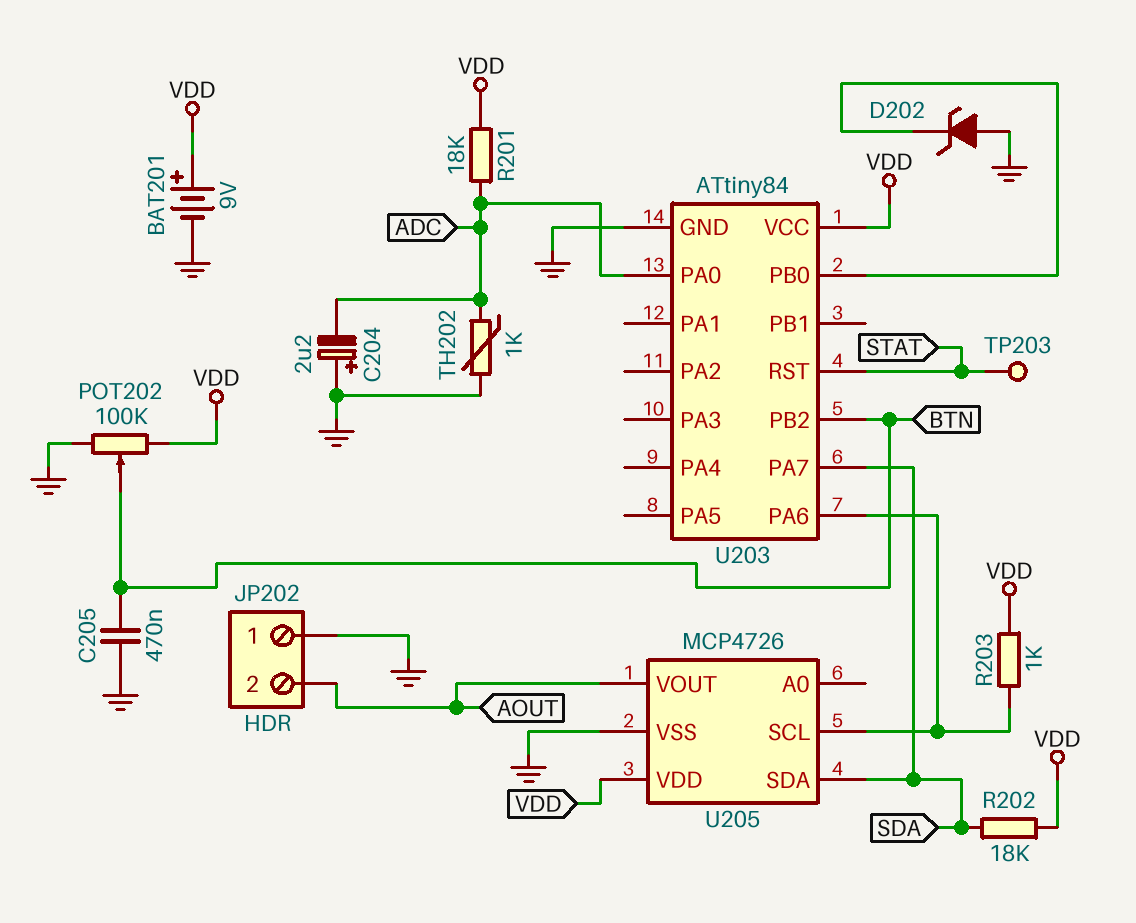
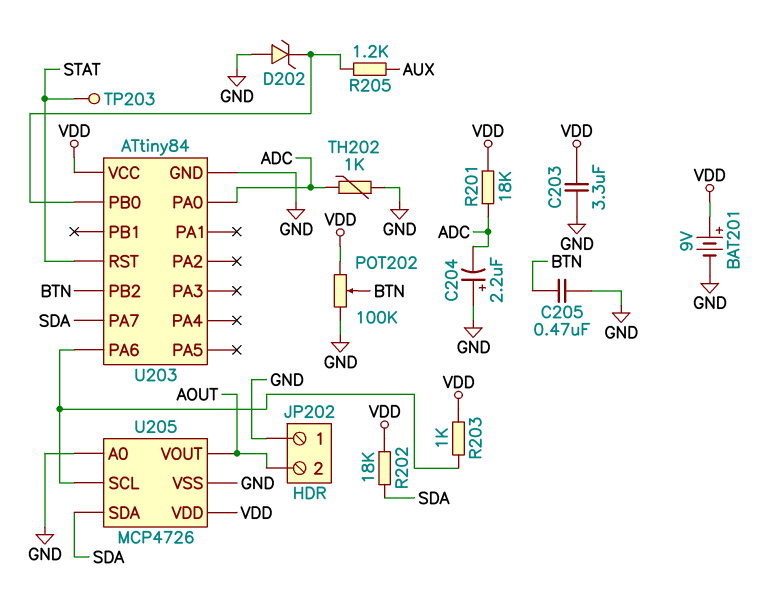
C203: none -> 3.3uF (GND, VDD)
R205: none -> 1.2k (AUX, U203/PB0)
U205 pin A0: none -> GND

